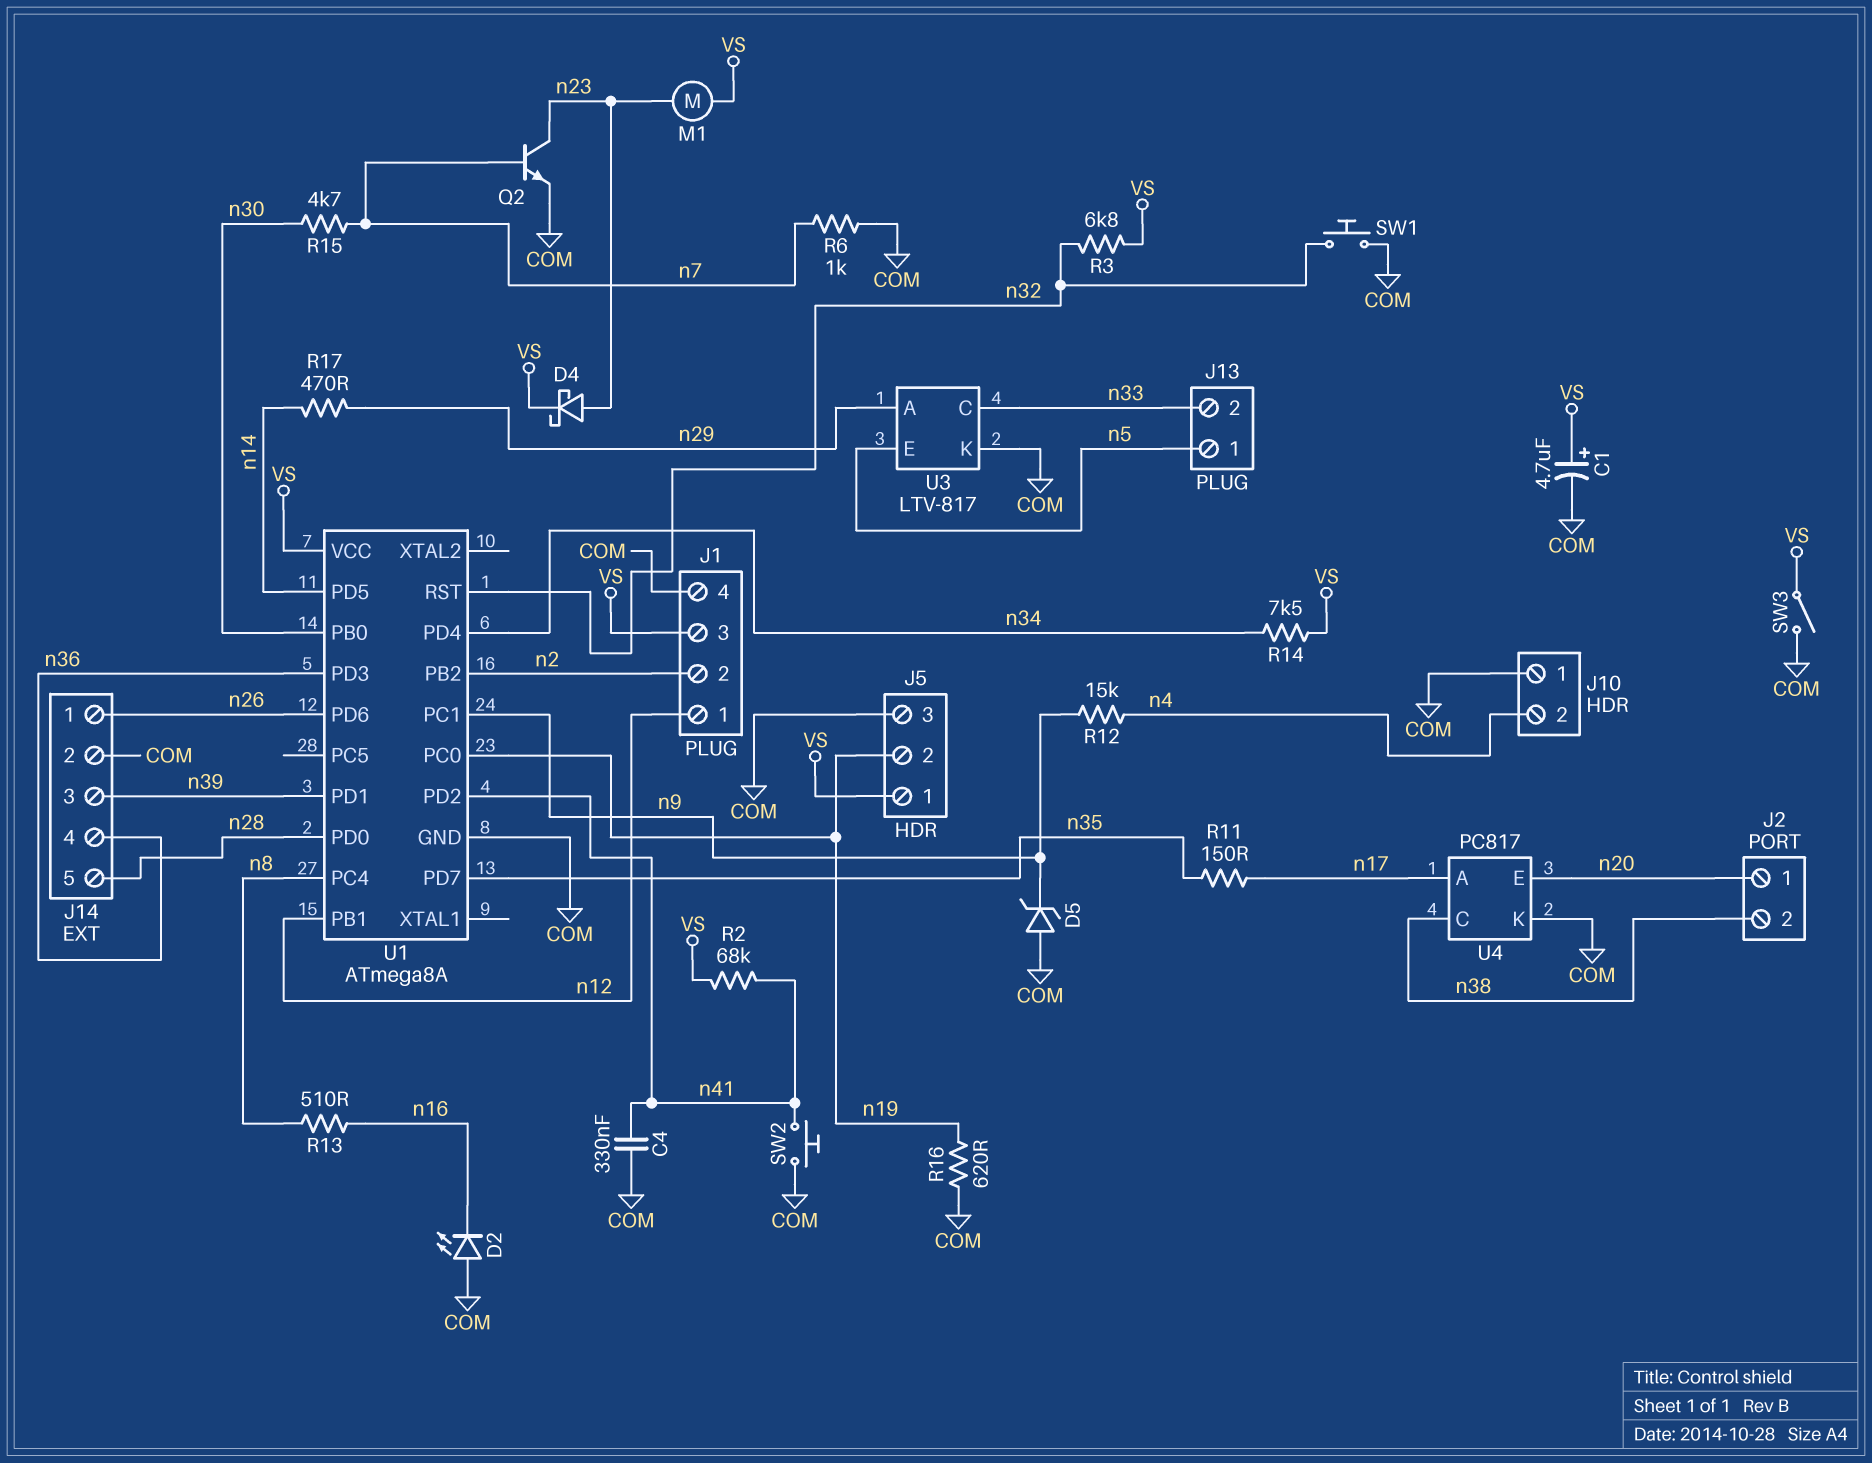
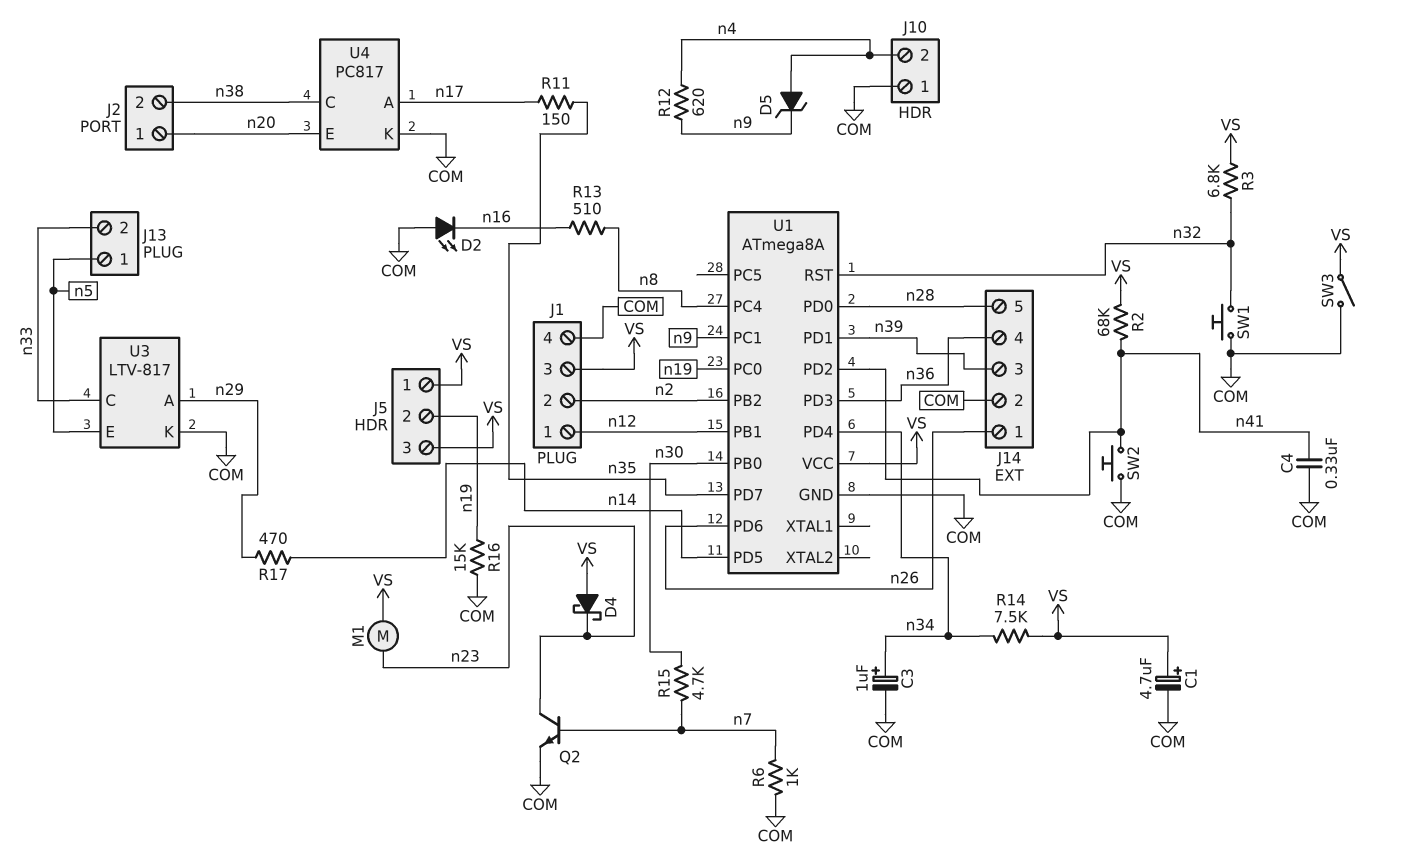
C3: none -> 1uF (plus n34, minus COM)
D4: schottky (A n23, K VS) -> schottky (A VS, K n23)
D5: zener (A COM, K n9) -> zener (A n4, K n9)
J5 pin 3: COM -> VS
R12: 15k (n4, n9) -> 620 (n4, n9)
R16: 620 (COM, n19) -> 15k (COM, n19)

